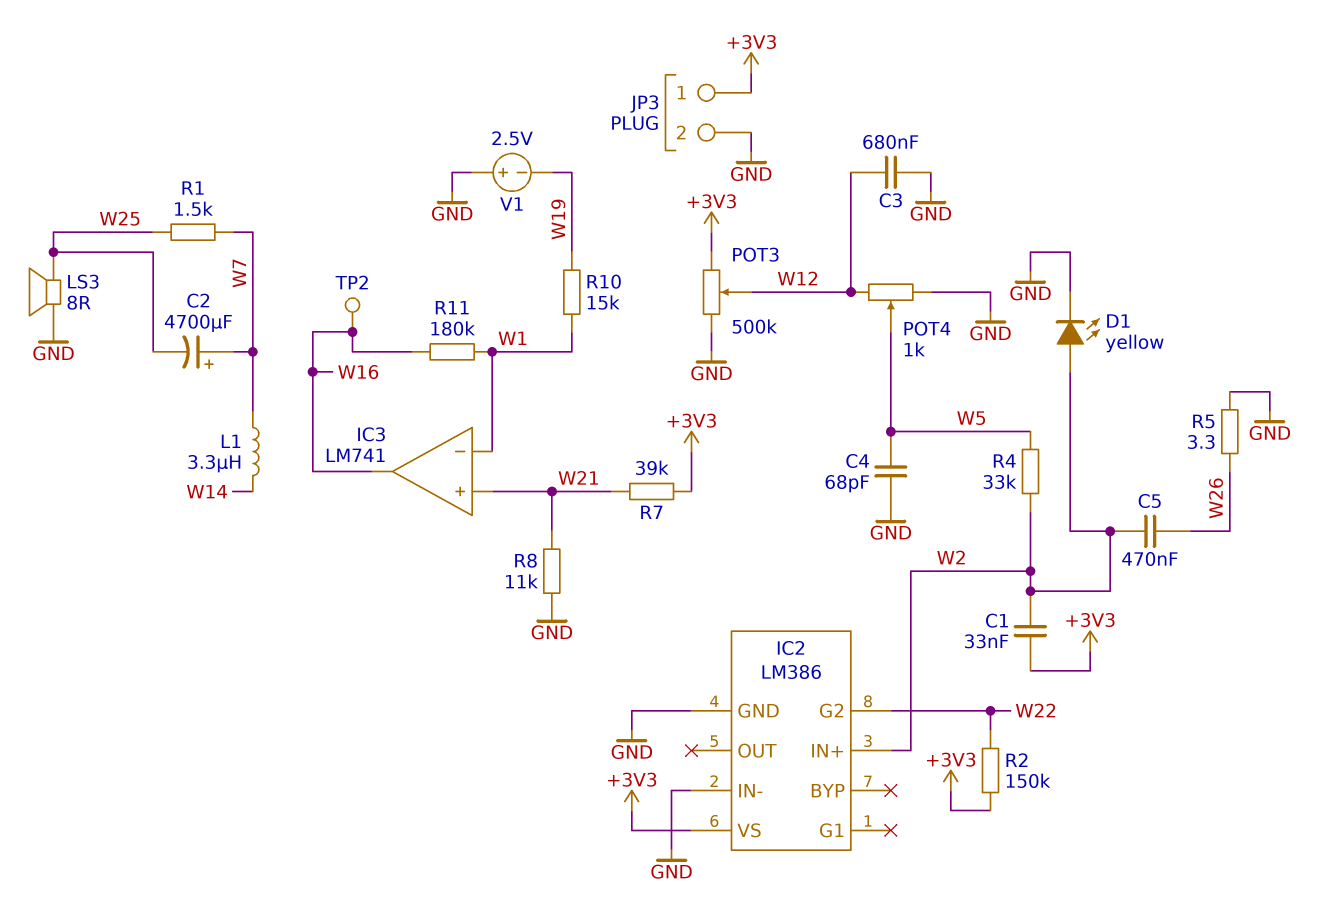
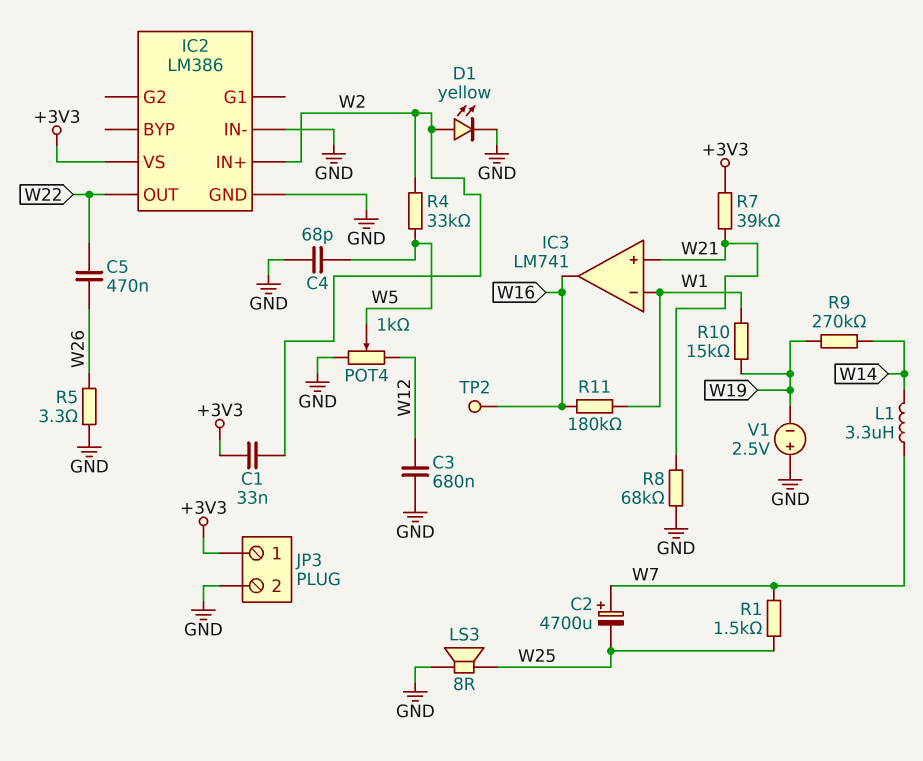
C5: 470nF (W2, W26) -> 470nF (W22, W26)
IC2 pin G2: W22 -> none
IC2 pin OUT: none -> W22
POT3: 500k (+3V3, GND, wiper W12) -> none
R2: 150k (+3V3, W22) -> none
R8: 11k (GND, W21) -> 68k (GND, W21)
R9: none -> 270k (W14, W19)

